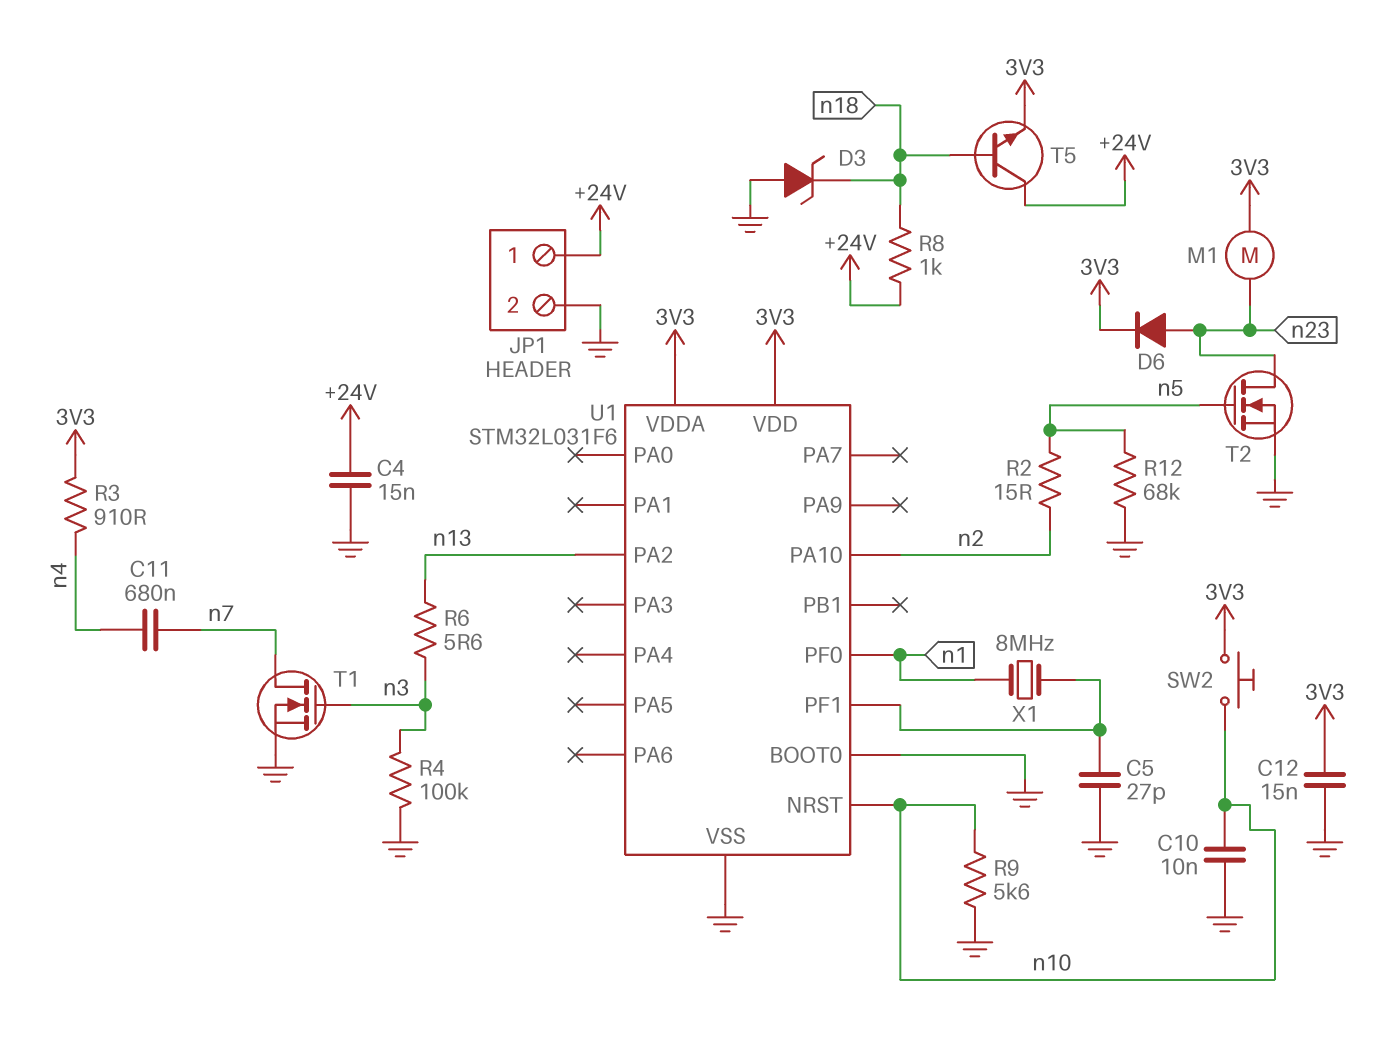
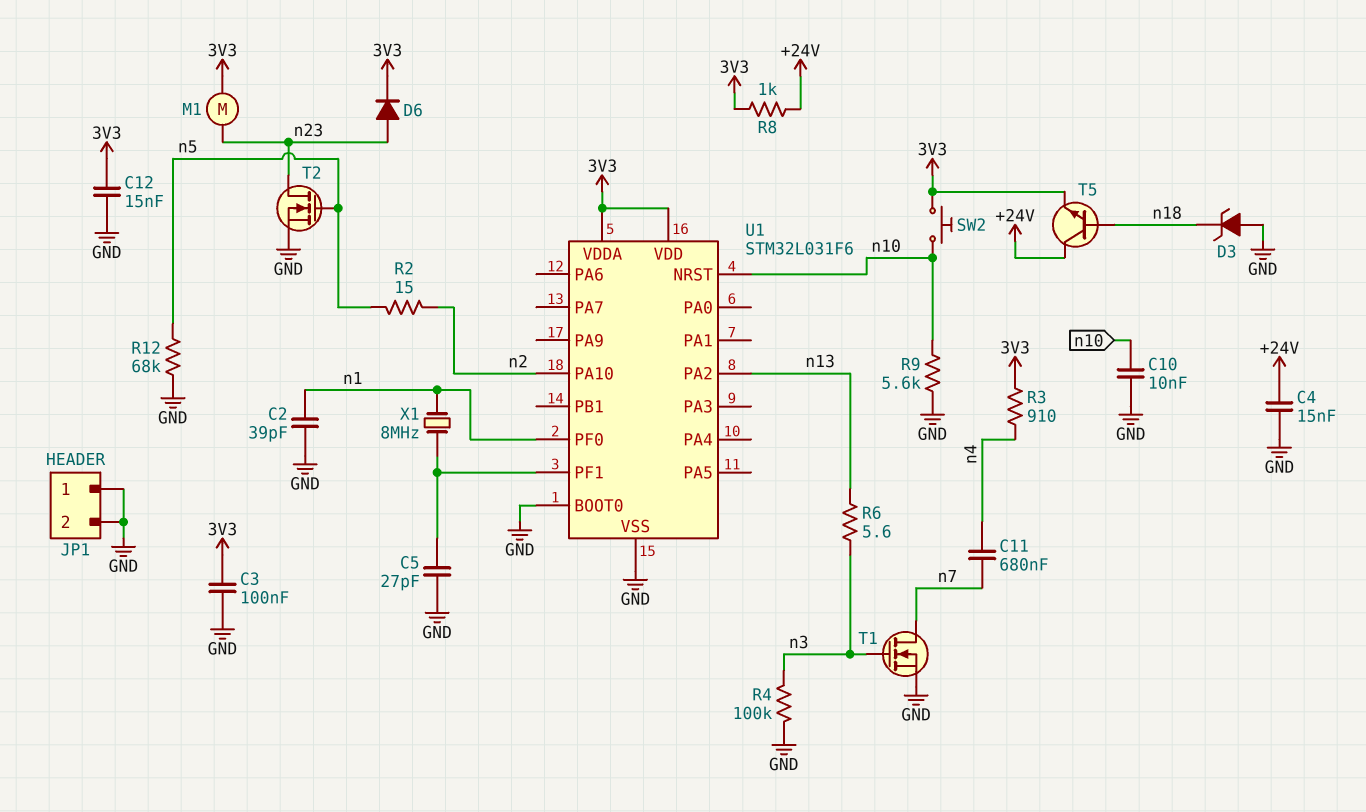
C2: none -> 39pF (GND, n1)
C3: none -> 100nF (3V3, GND)
JP1 pin 1: +24V -> GND
R8: 1k (+24V, n18) -> 1k (+24V, 3V3)

